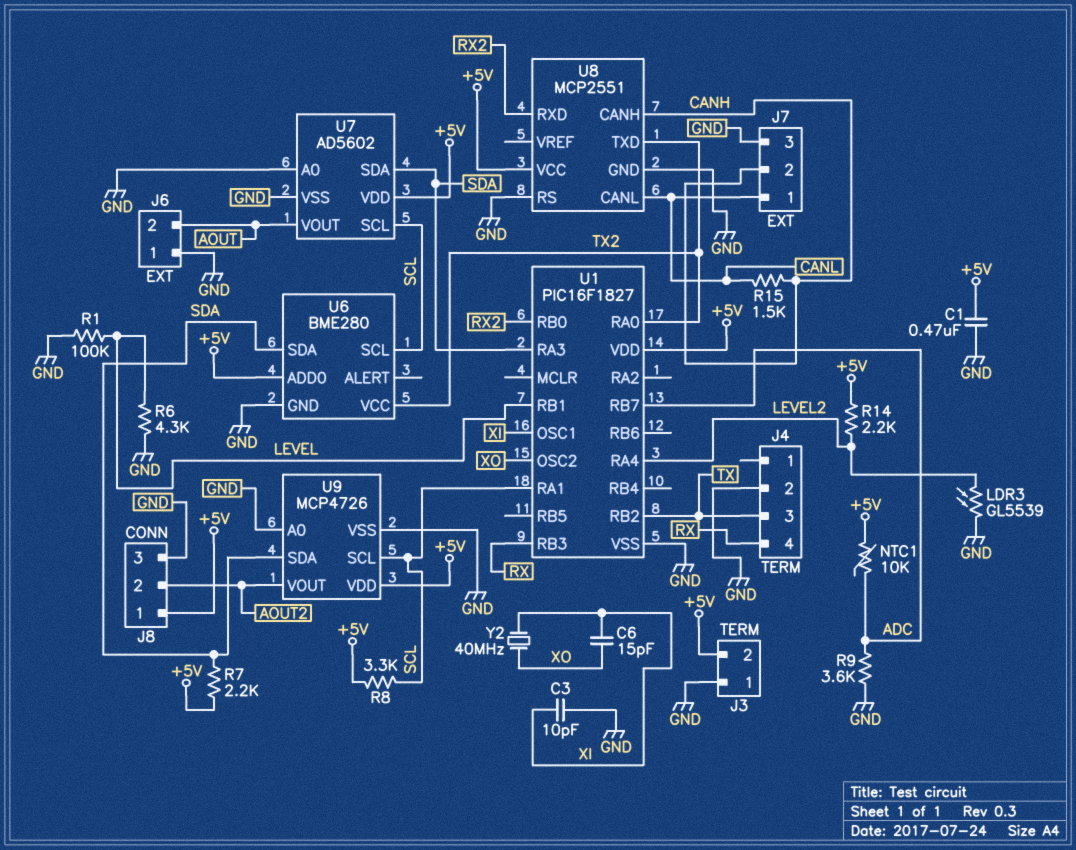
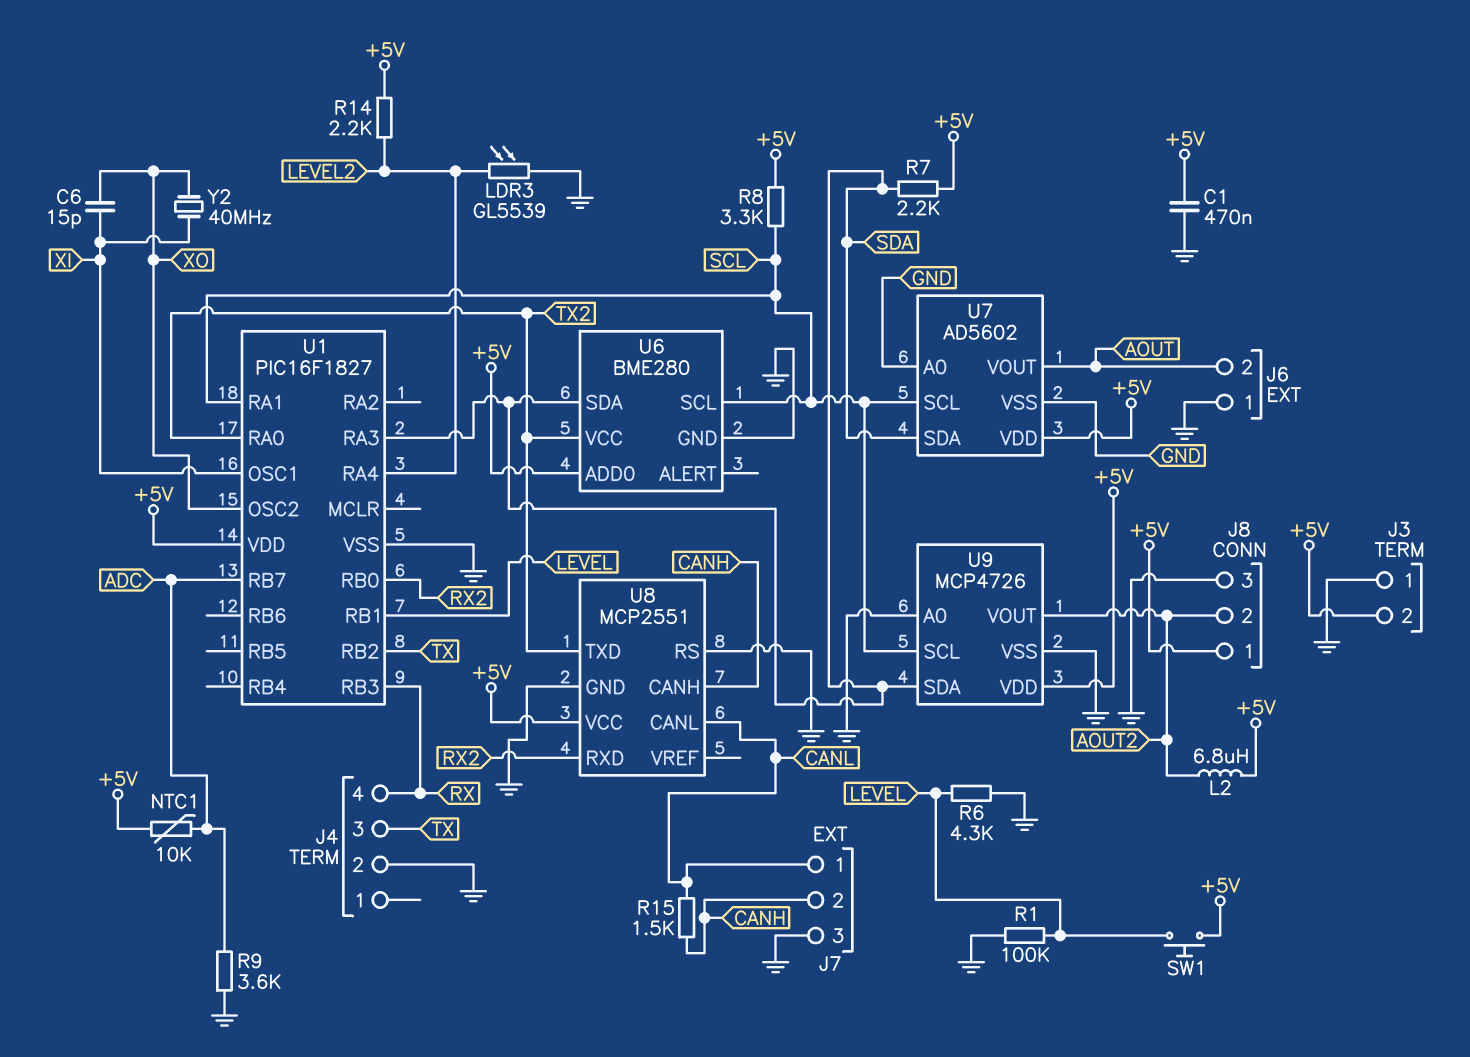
C3: 10pF (GND, XI) -> none
L2: none -> 6.8uH (+5V, AOUT2)
SW1: none -> button (+5V, LEVEL)

